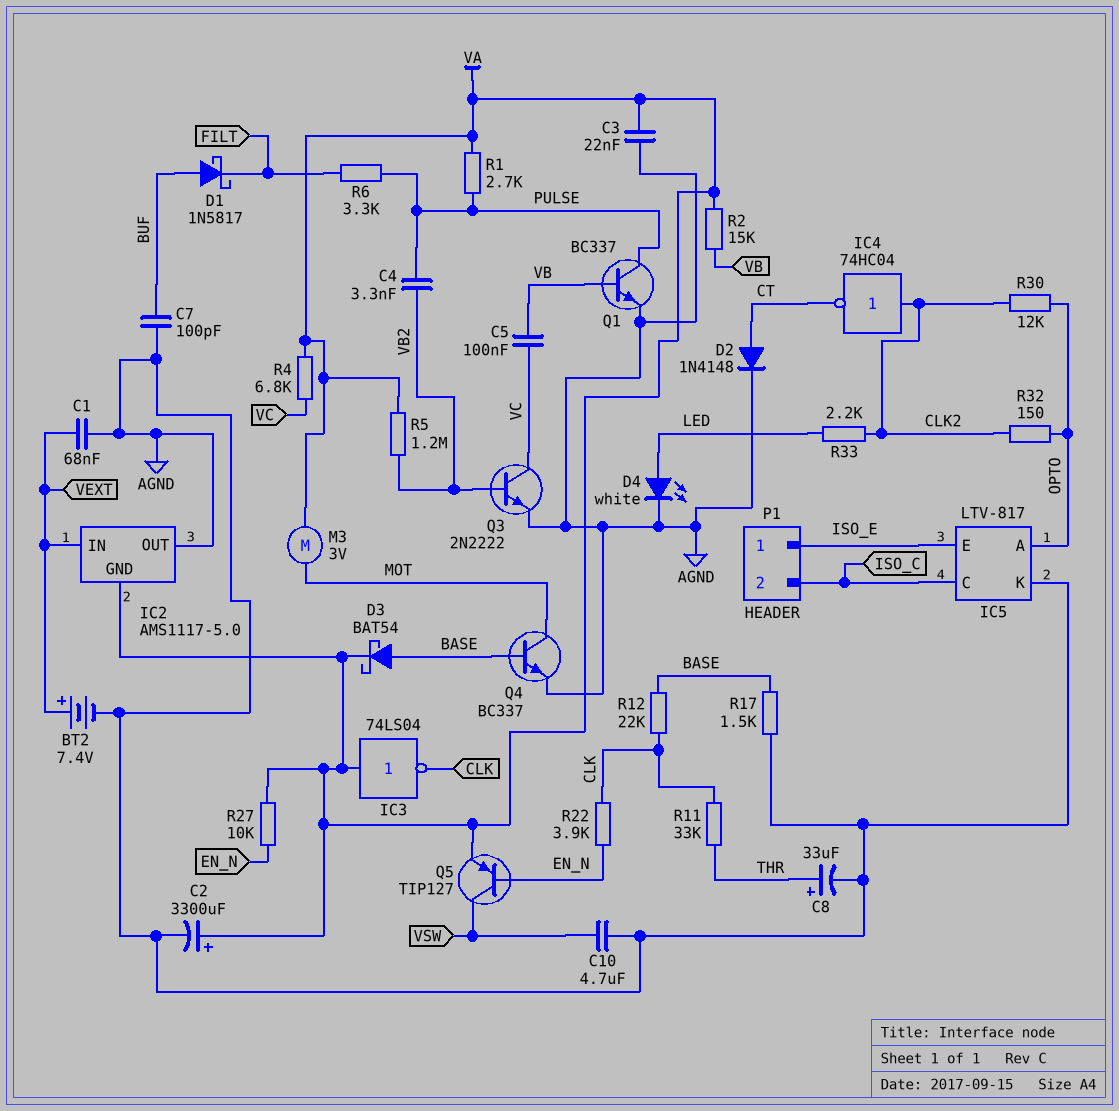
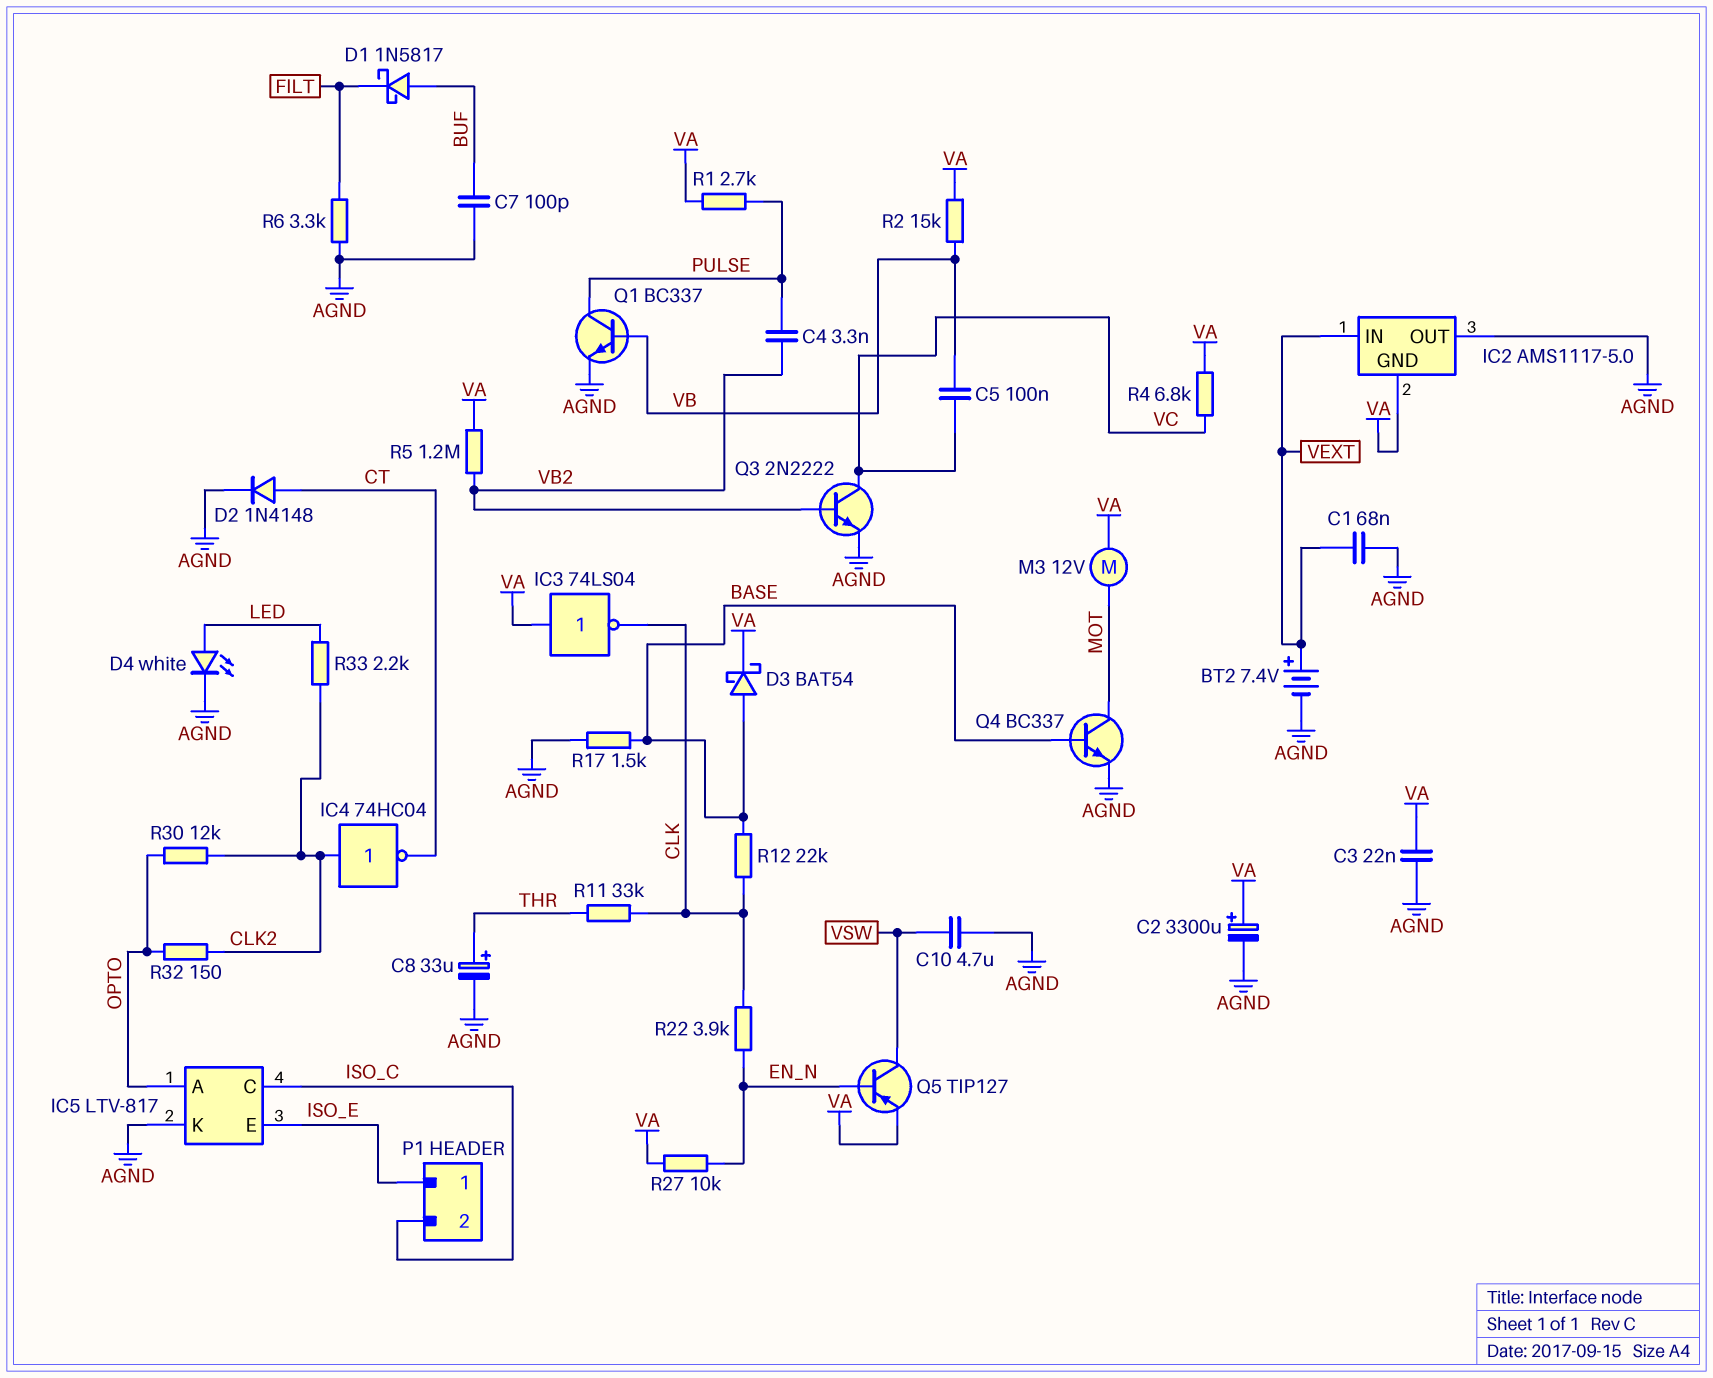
M3: motor 3V (MOT, VA) -> motor 12V (MOT, VA)
R6: 3.3k (FILT, PULSE) -> 3.3k (AGND, FILT)

